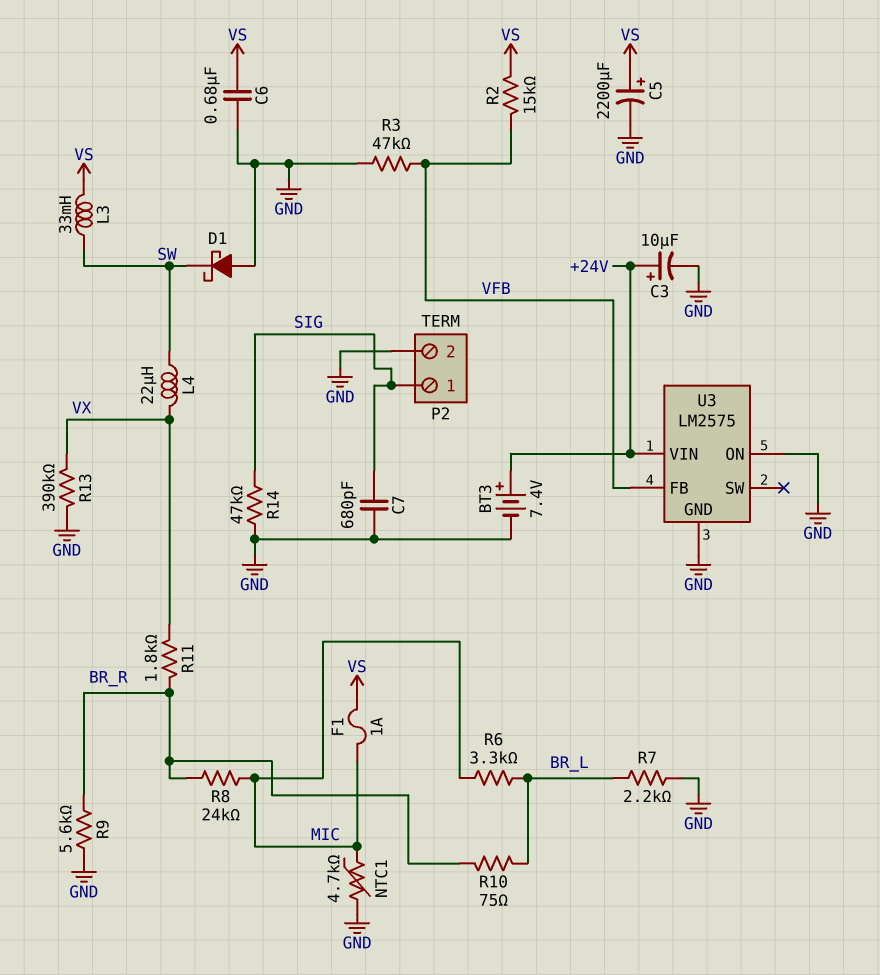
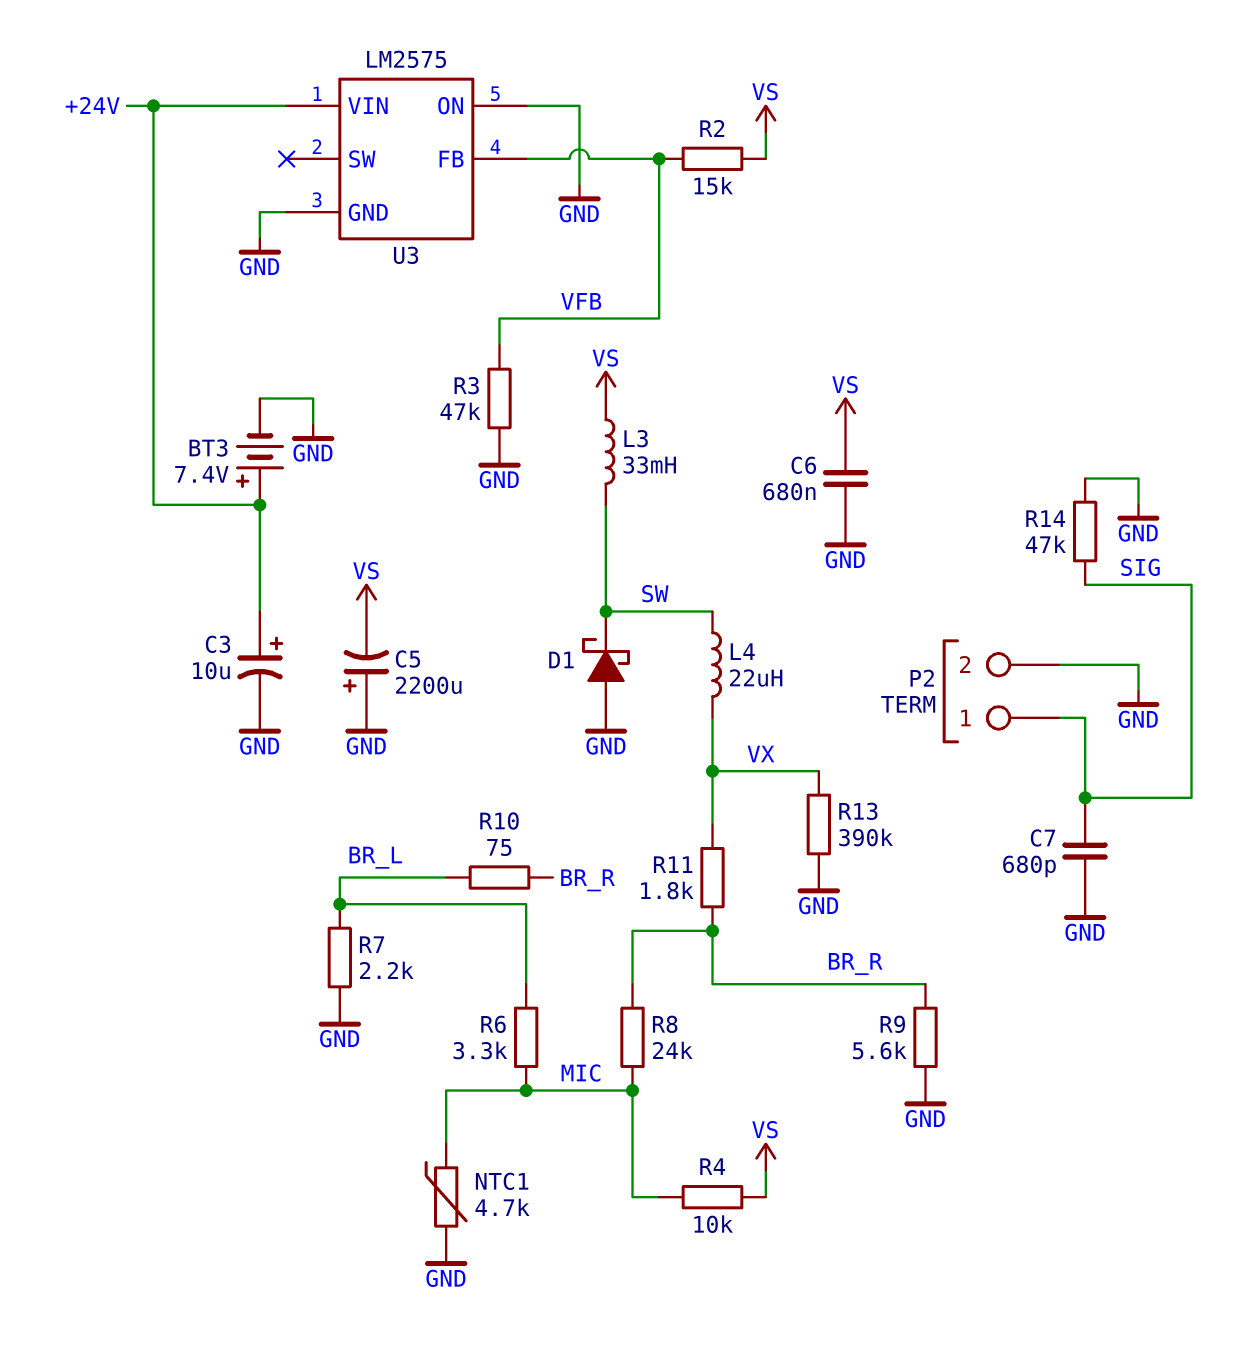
C5: 2200uF (plus VS, minus GND) -> 2200uF (plus GND, minus VS)
F1: 1A (MIC, VS) -> none
R4: none -> 10k (MIC, VS)

